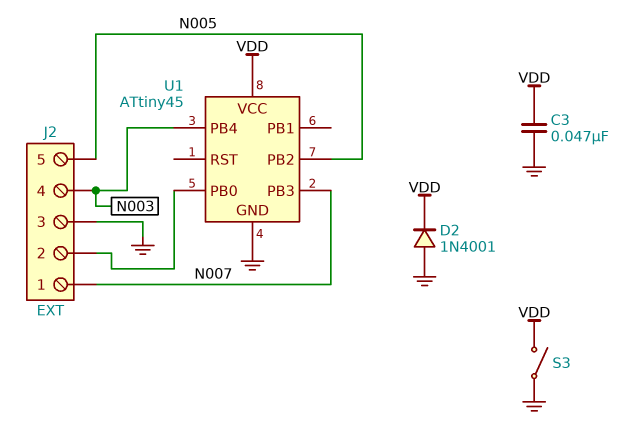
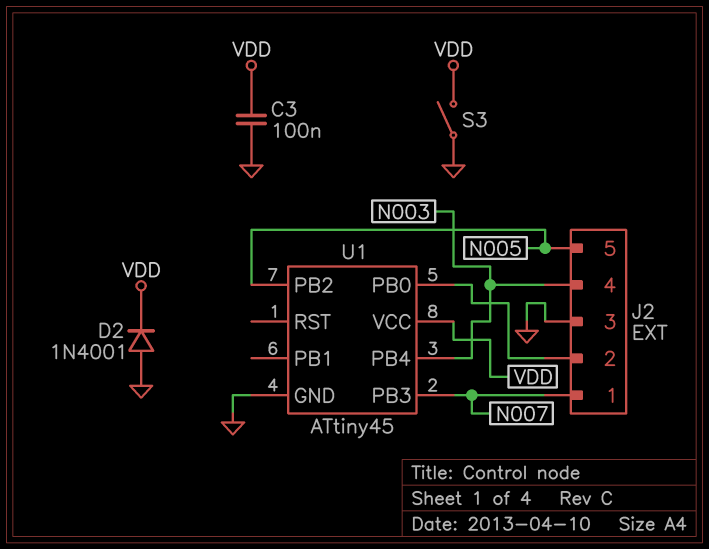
C3: 47nF (GND, VDD) -> 100nF (GND, VDD)

